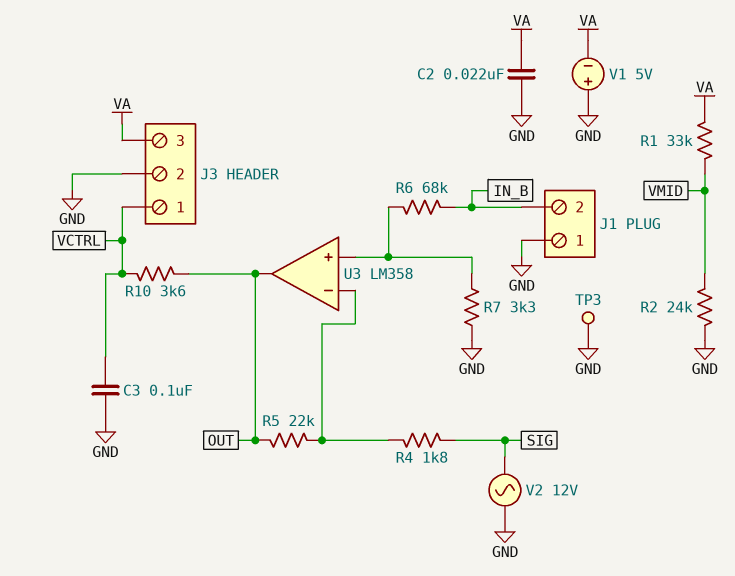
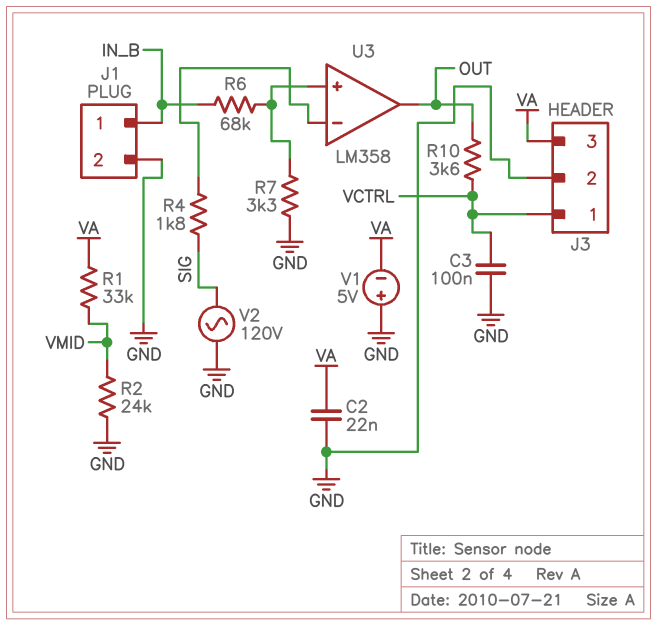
J1 pin 1: GND -> IN_B
J1 pin 2: IN_B -> GND
R5: 22k (OUT, U3/in-) -> none
TP3: test point (GND) -> none
V2: AC 12V (GND, SIG) -> AC 120V (GND, SIG)

